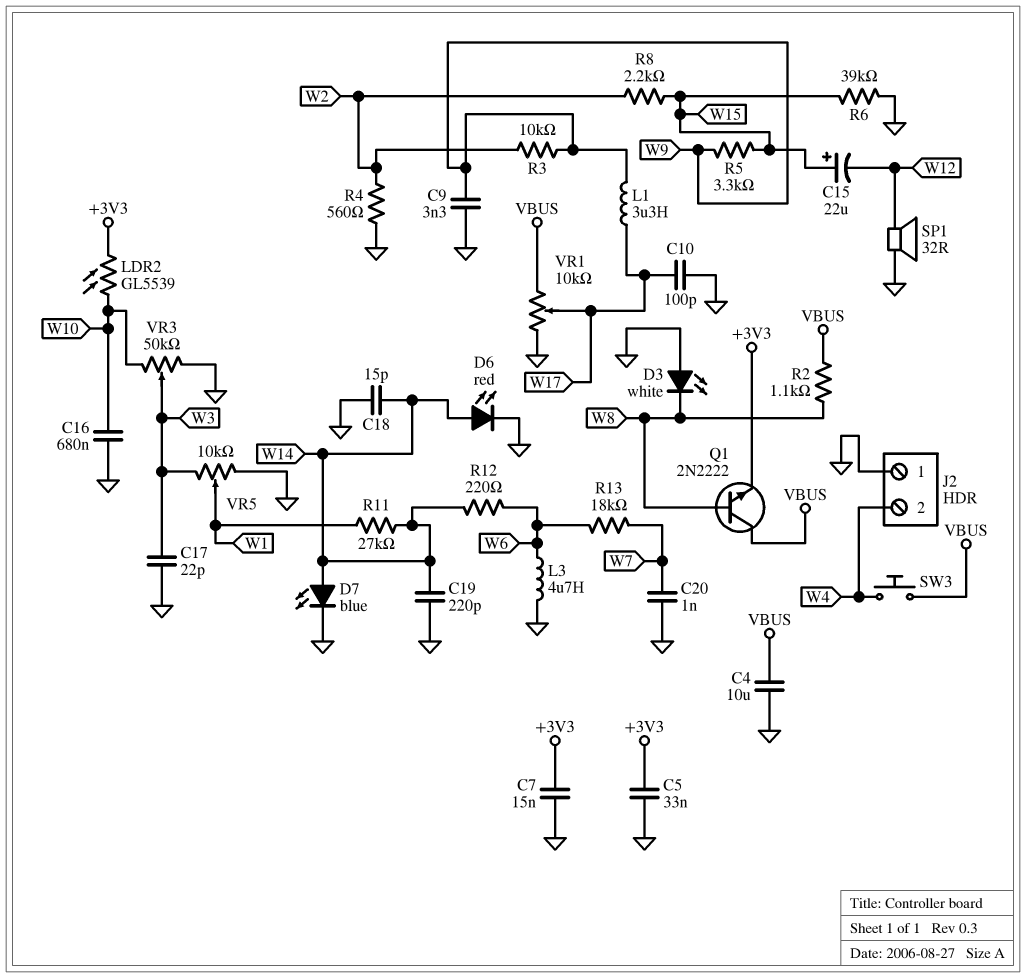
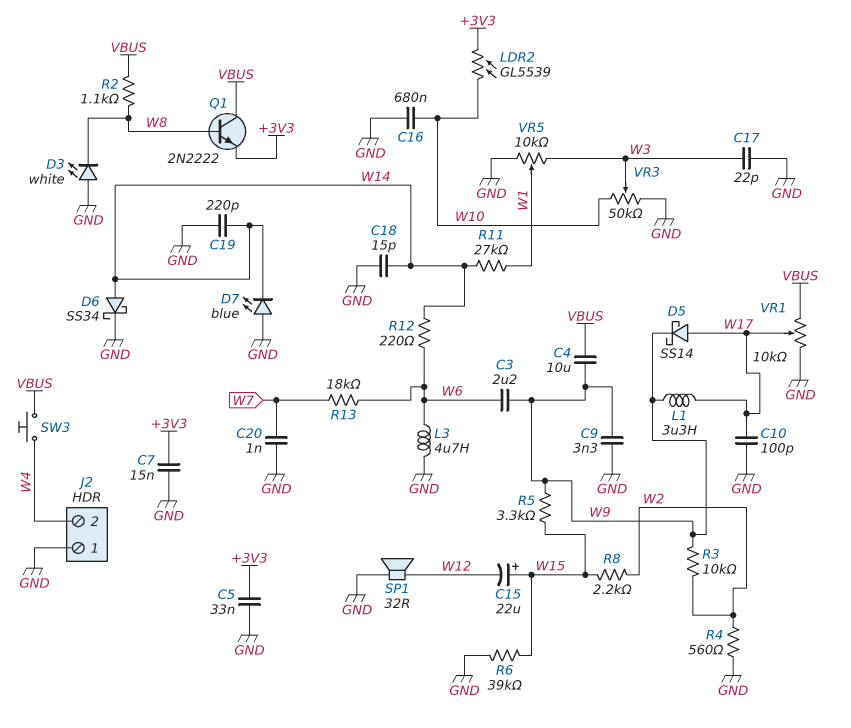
C3: none -> 2.2uF (W6, W9)
C4: 10uF (GND, VBUS) -> 10uF (VBUS, W9)
D5: none -> schottky SS14 (A W17, K W9)
D6: LED red (A W14, K GND) -> schottky SS34 (A W14, K GND)
D7: LED blue (A W14, K GND) -> LED blue (A GND, K W14)

